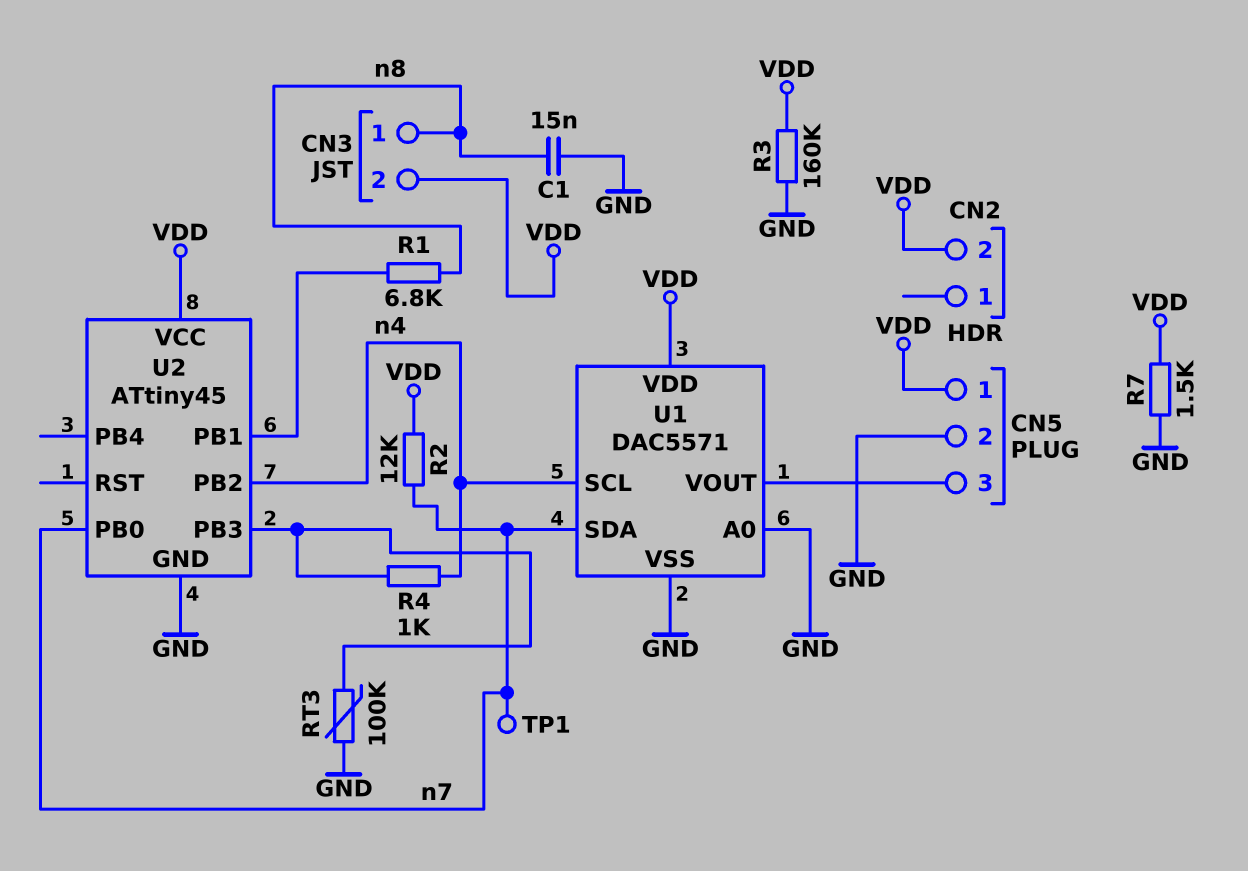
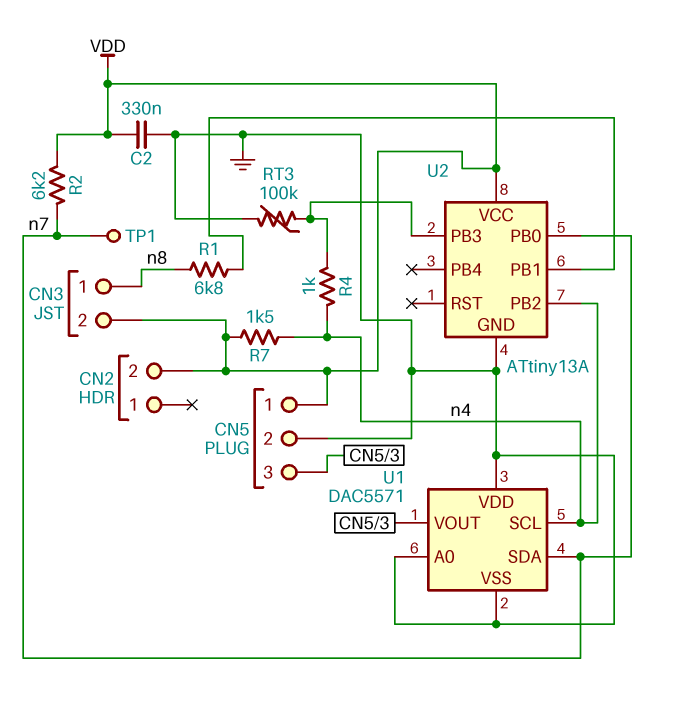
C1: 15nF (GND, n8) -> none
C2: none -> 330nF (GND, VDD)
R2: 12k (VDD, n7) -> 6.2k (VDD, n7)
R3: 160k (GND, VDD) -> none
R7: 1.5k (GND, VDD) -> 1.5k (VDD, n4)
U1 pin VDD: VDD -> GND
U2: ATtiny45 -> ATtiny13A

